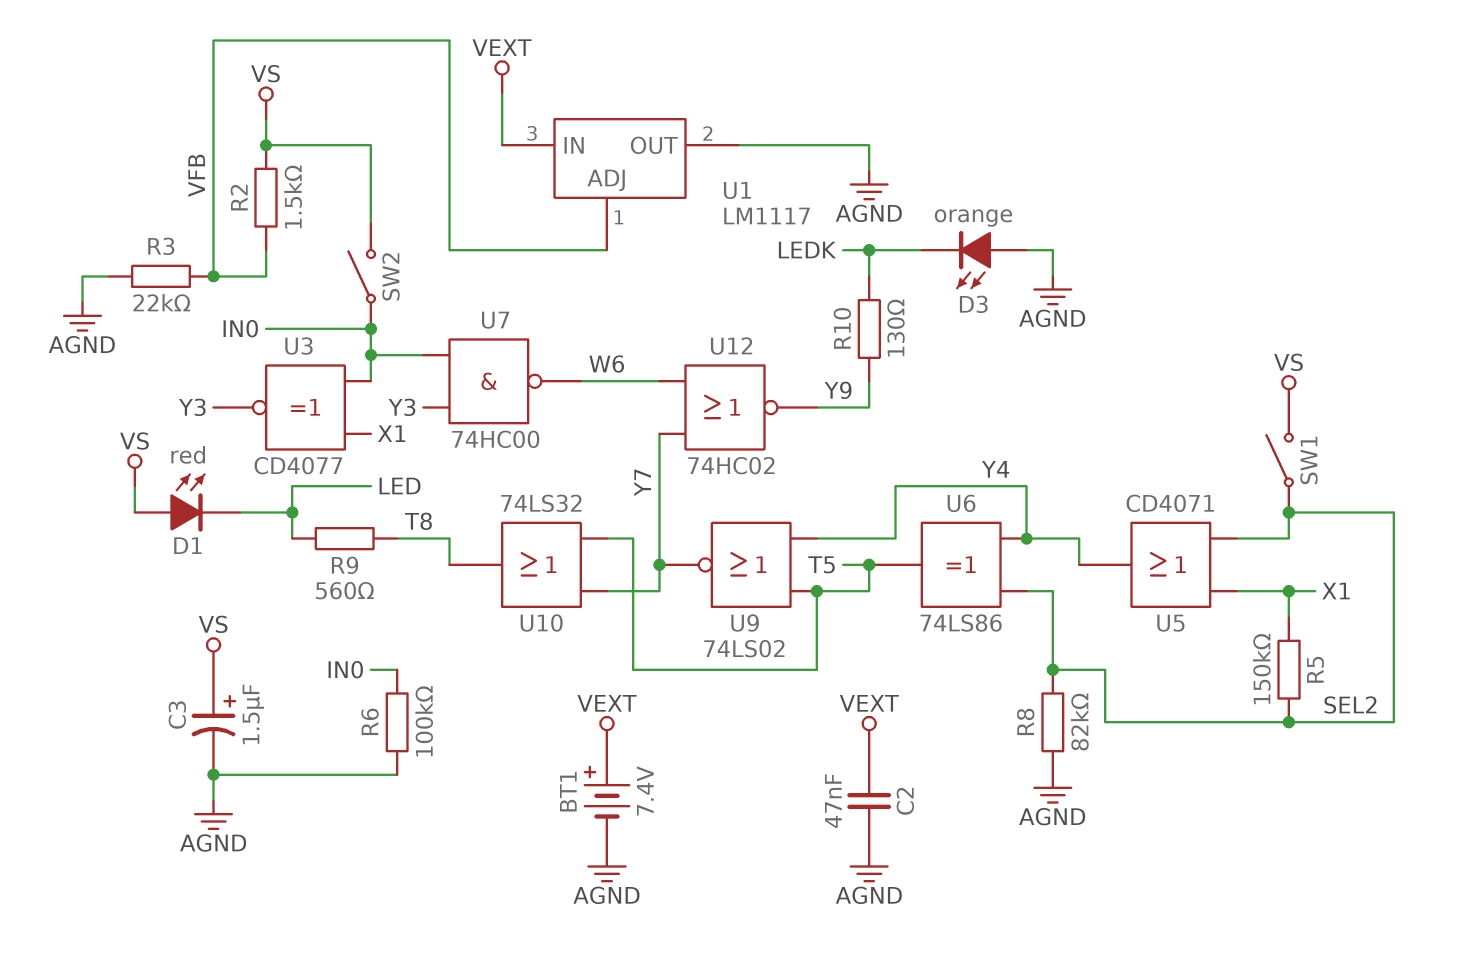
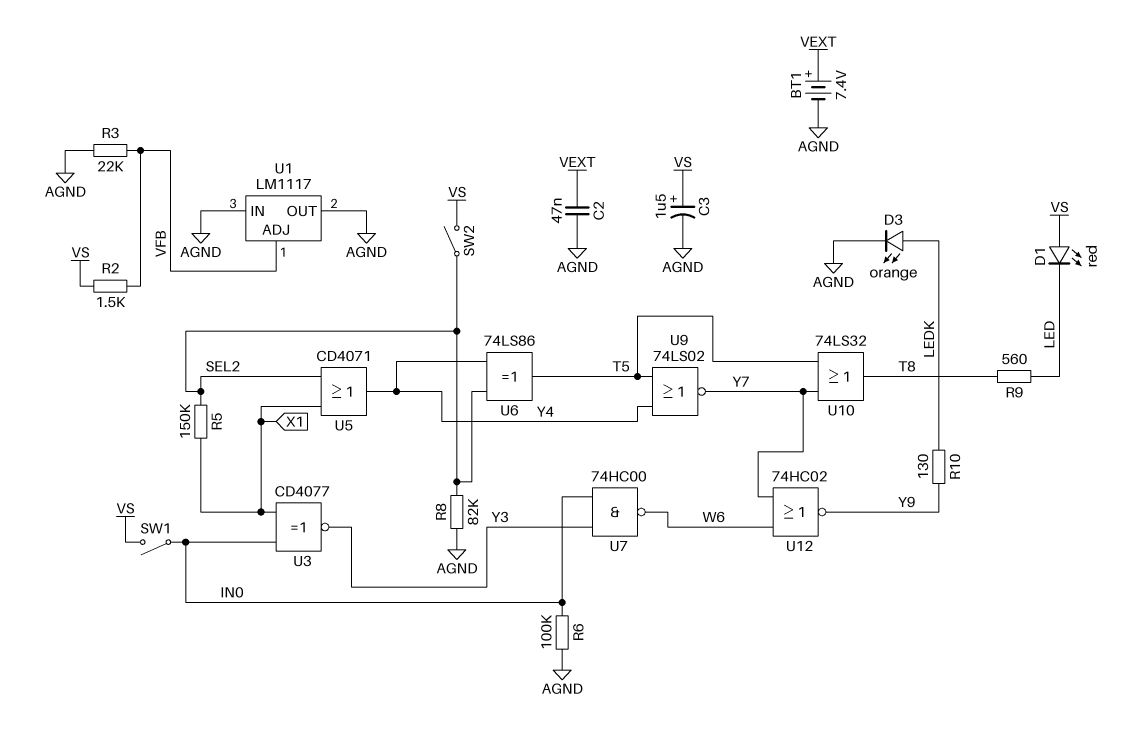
D3: LED orange (A AGND, K LEDK) -> LED orange (A LEDK, K AGND)
SW1: switch (SEL2, VS) -> switch (IN0, VS)
SW2: switch (IN0, VS) -> switch (SEL2, VS)
U1 pin IN: VEXT -> AGND

